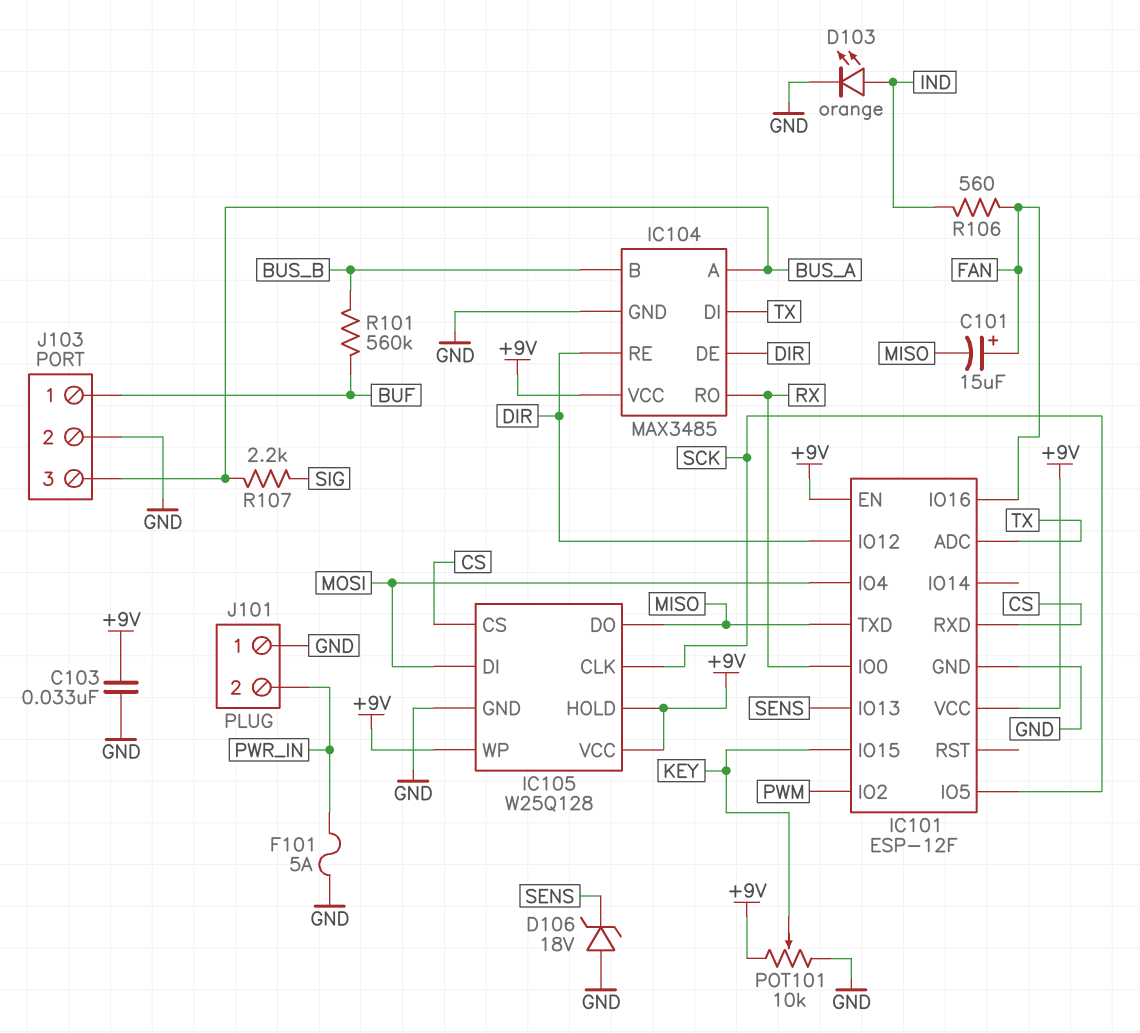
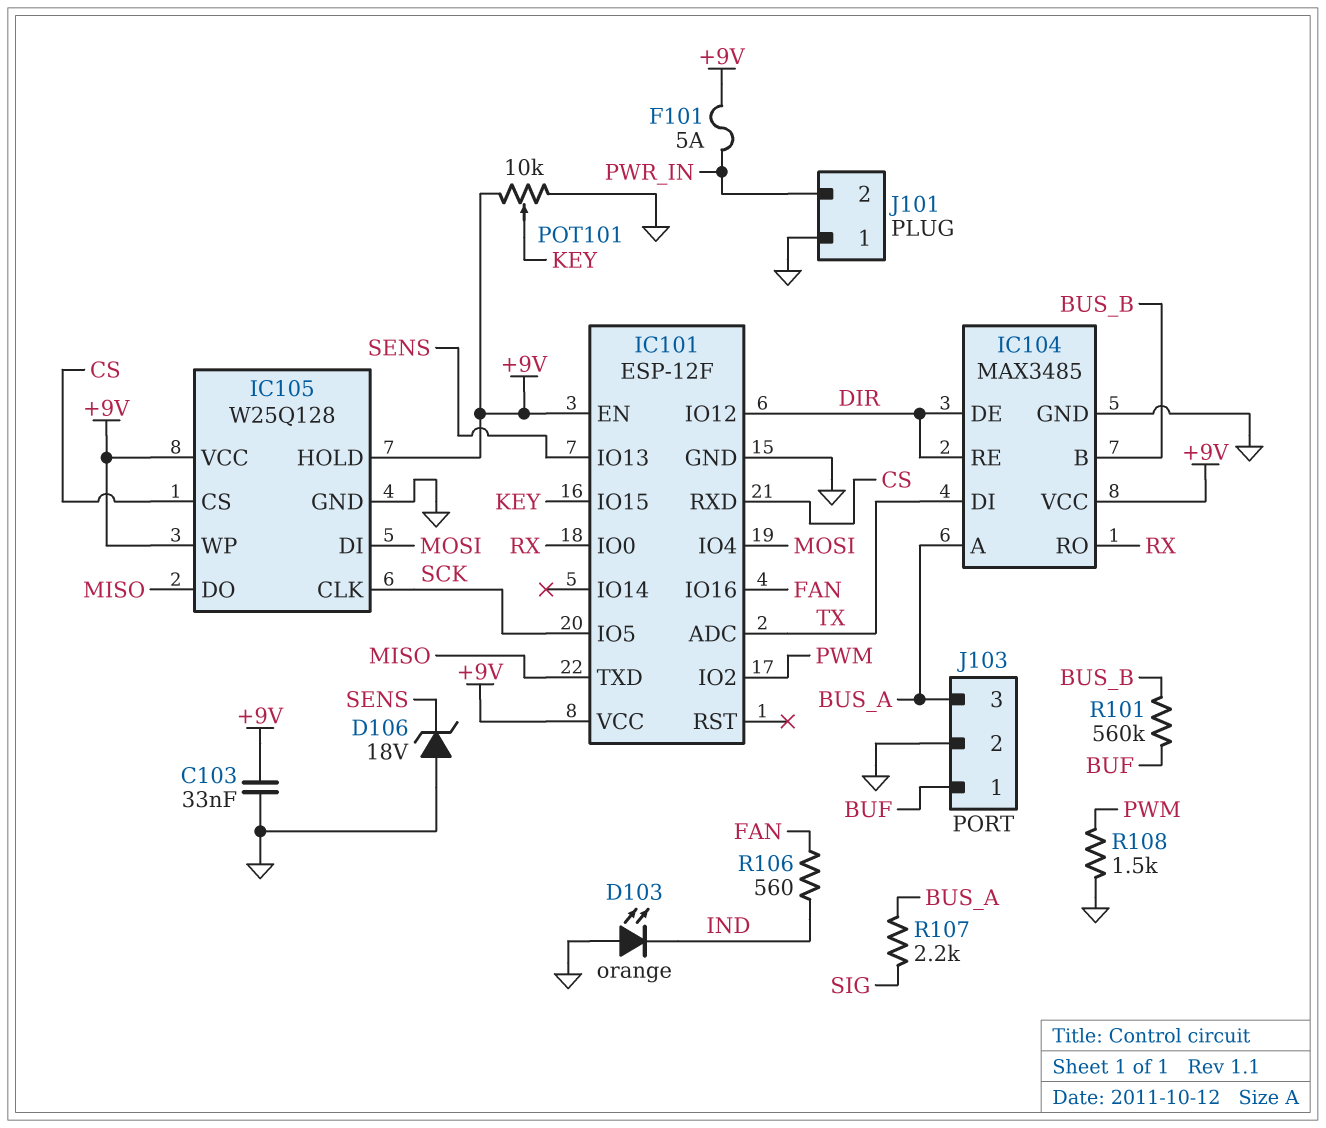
C101: 15uF (plus FAN, minus MISO) -> none
D103: LED orange (A IND, K GND) -> LED orange (A GND, K IND)
F101: 5A (GND, PWR_IN) -> 5A (+9V, PWR_IN)
R108: none -> 1.5k (GND, PWM)

